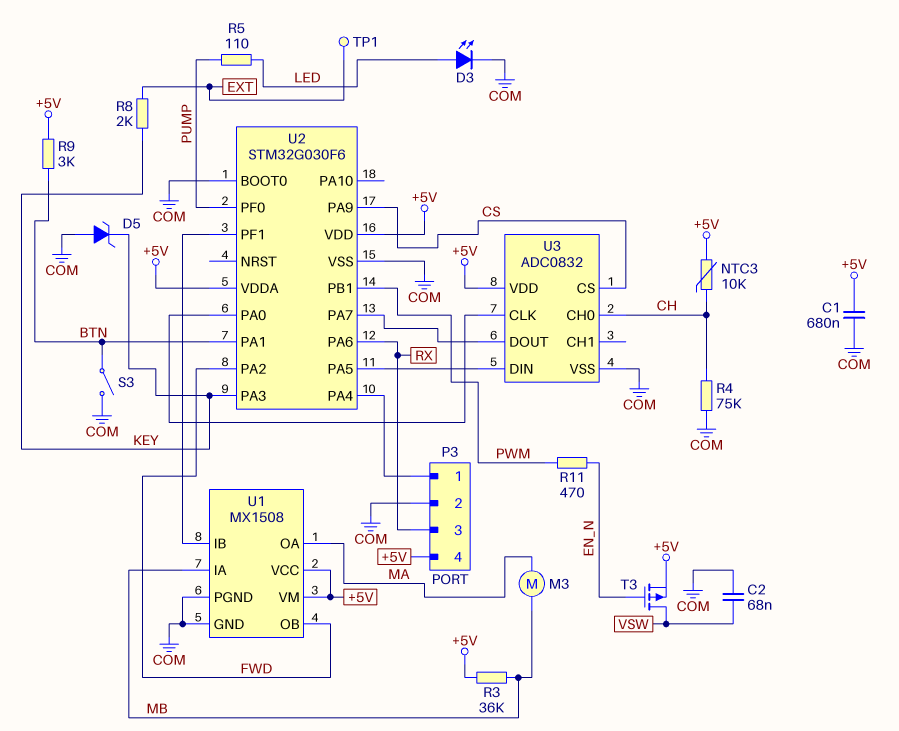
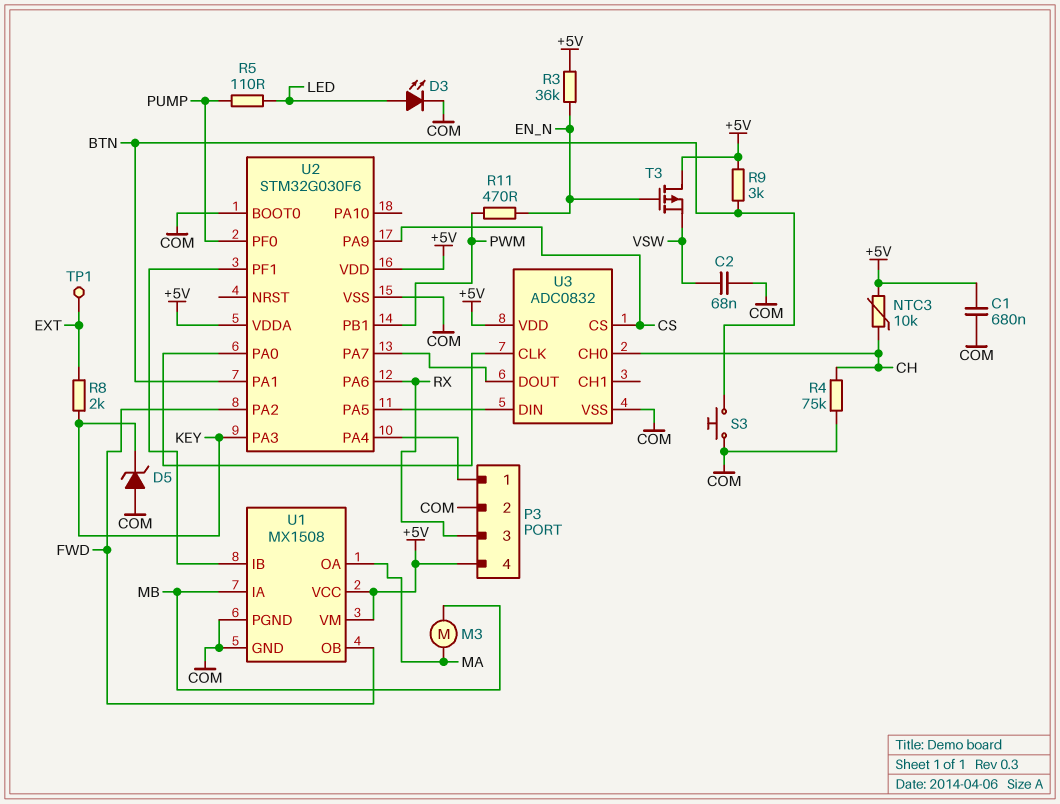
R3: 36k (+5V, MB) -> 36k (+5V, EN_N)
S3: switch (BTN, COM) -> button (BTN, COM)
T3: PMOS (G EN_N, D VSW, S +5V) -> PMOS (G EN_N, D +5V, S VSW)

